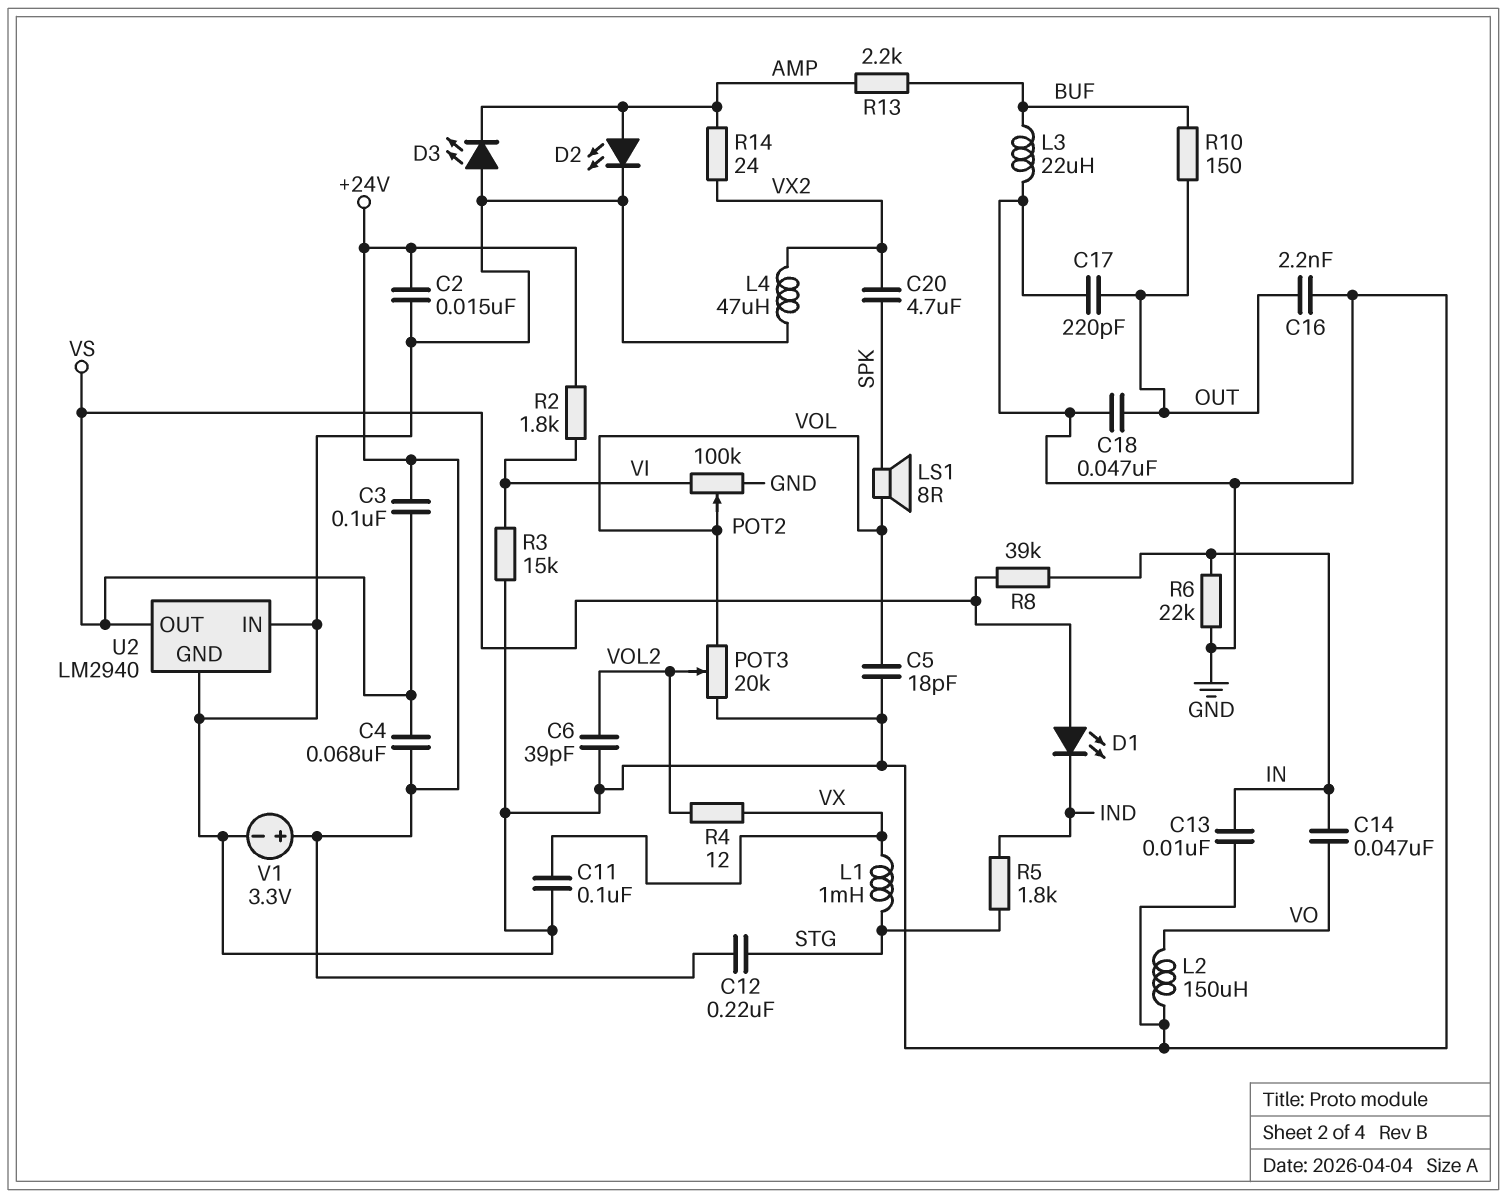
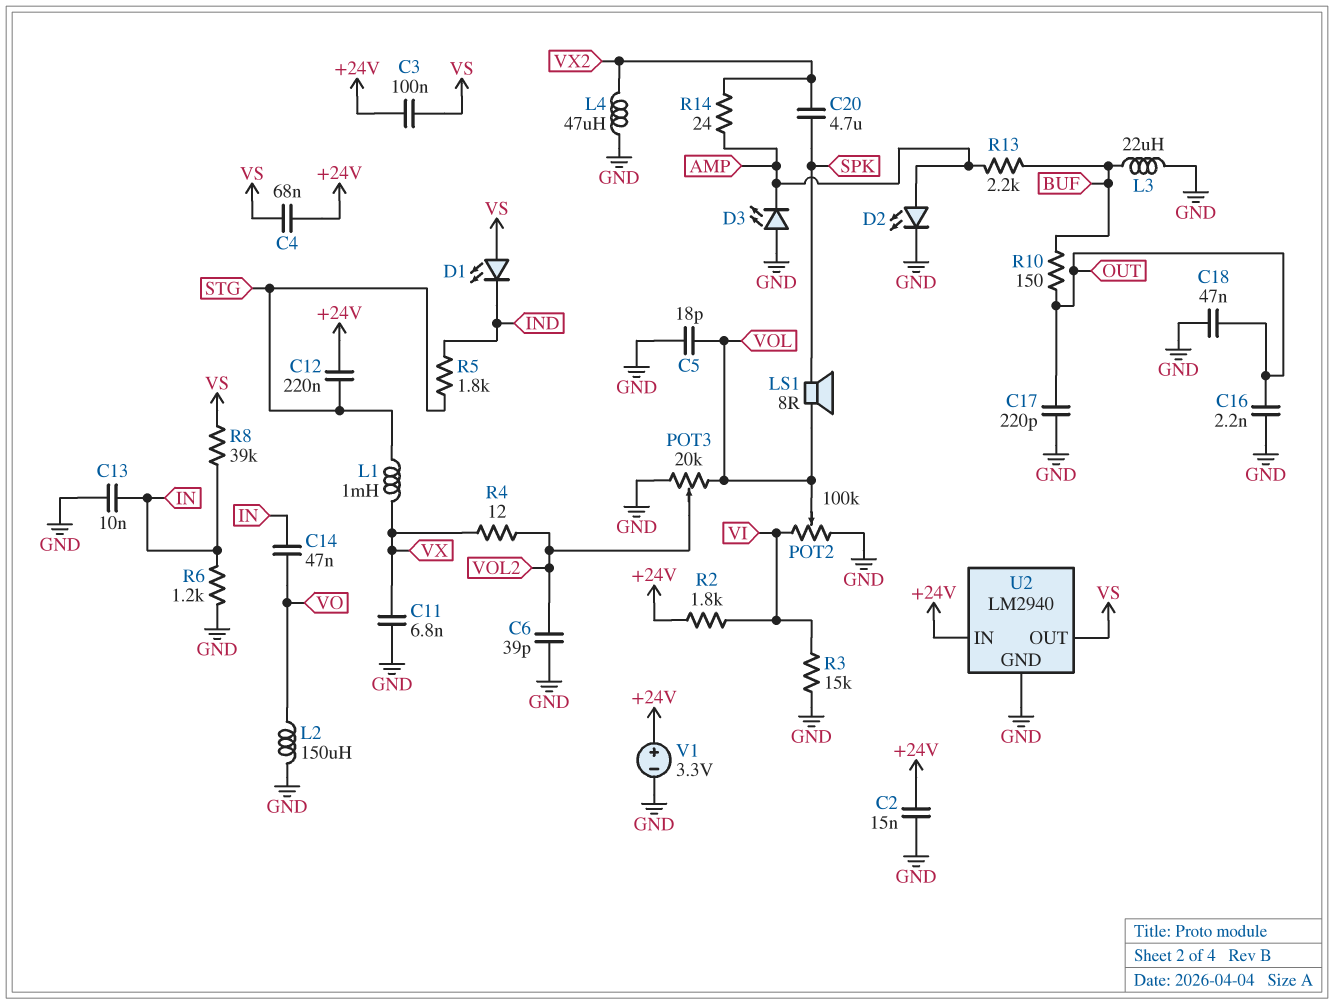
C11: 100nF (GND, VX) -> 6.8nF (GND, VX)
R6: 22k (GND, IN) -> 1.2k (GND, IN)
U2 pin IN: GND -> +24V

